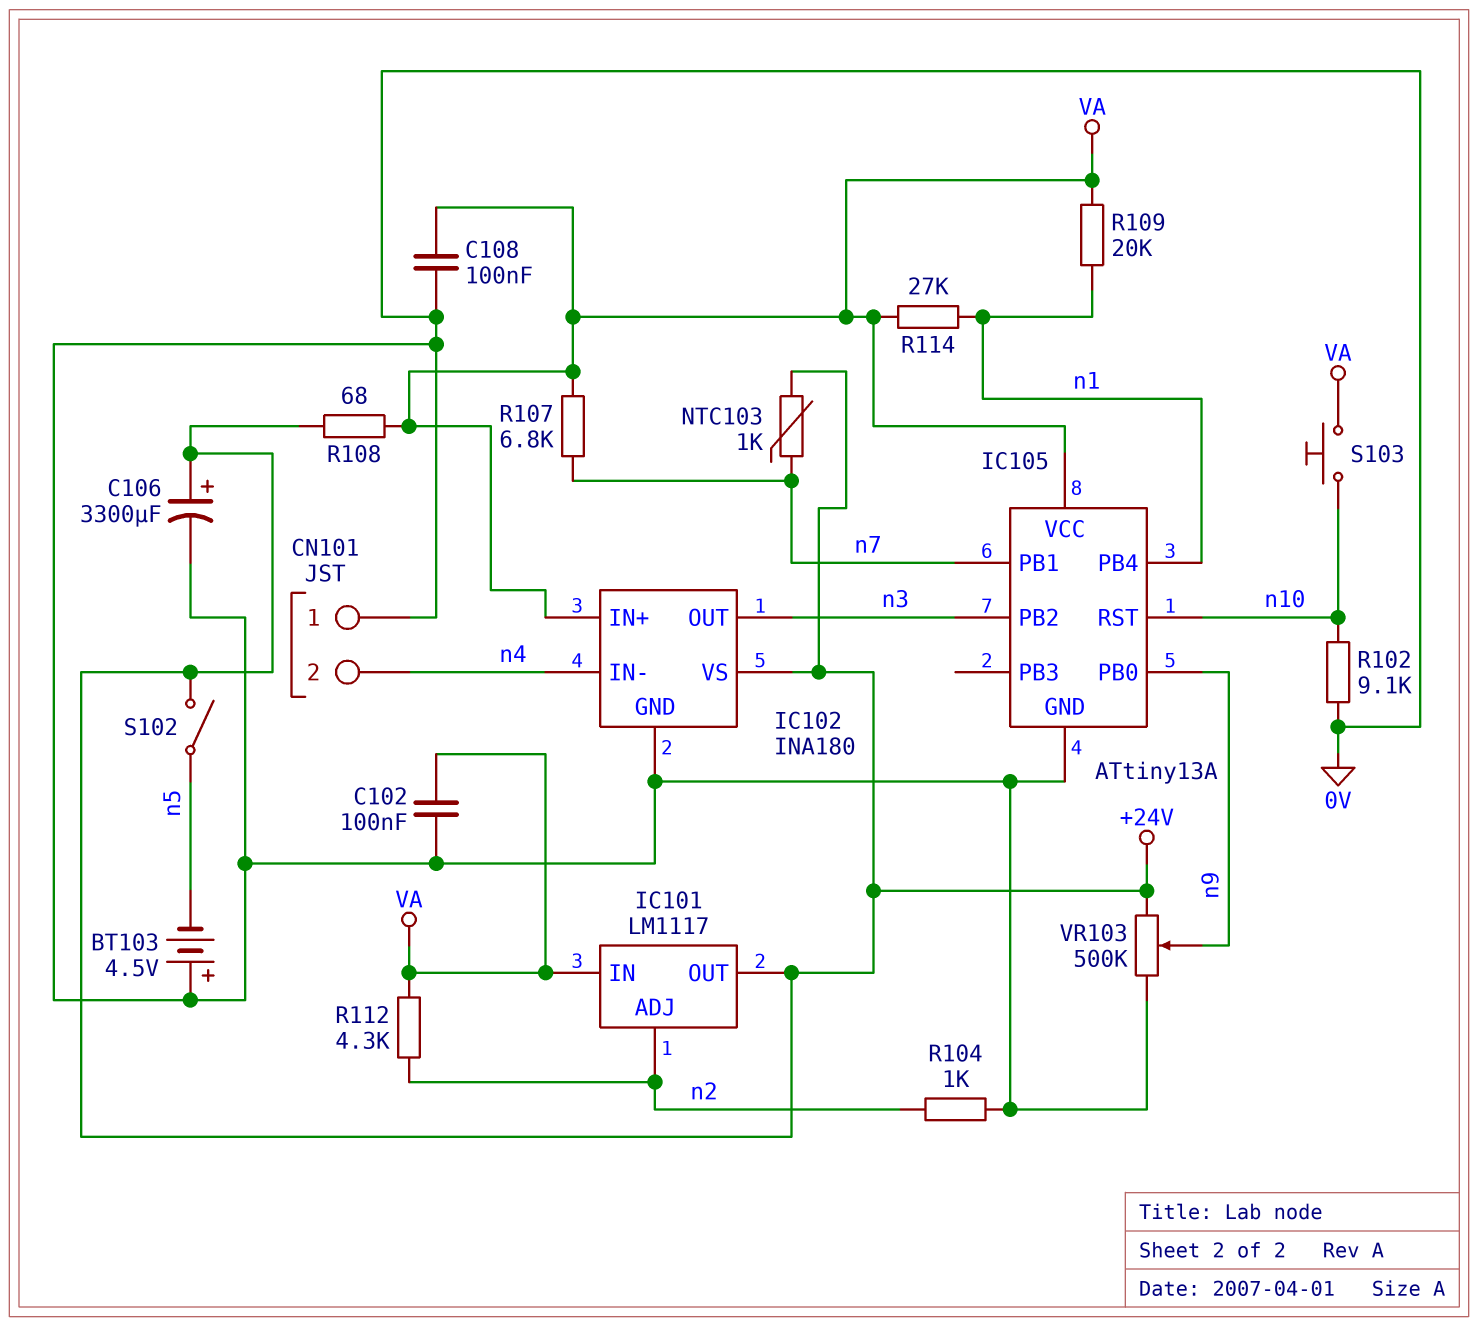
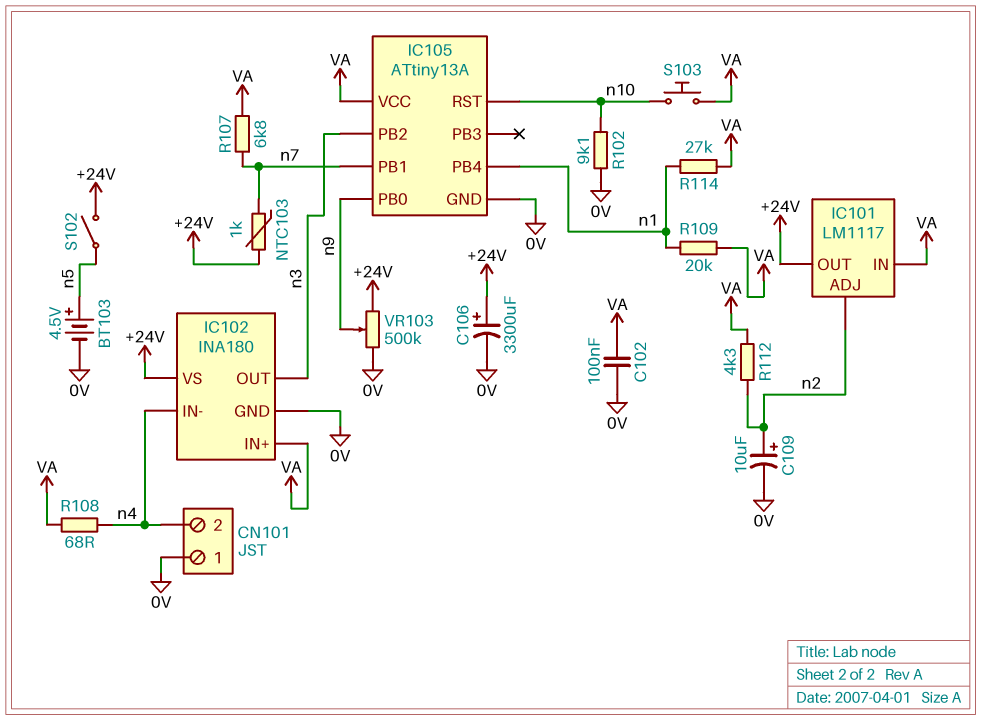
BT103: 4.5V (plus 0V, minus n5) -> 4.5V (plus n5, minus 0V)
C108: 100nF (0V, VA) -> none
C109: none -> 10uF (plus n2, minus 0V)
R104: 1k (0V, n2) -> none
R108: 68 (+24V, VA) -> 68 (VA, n4)

